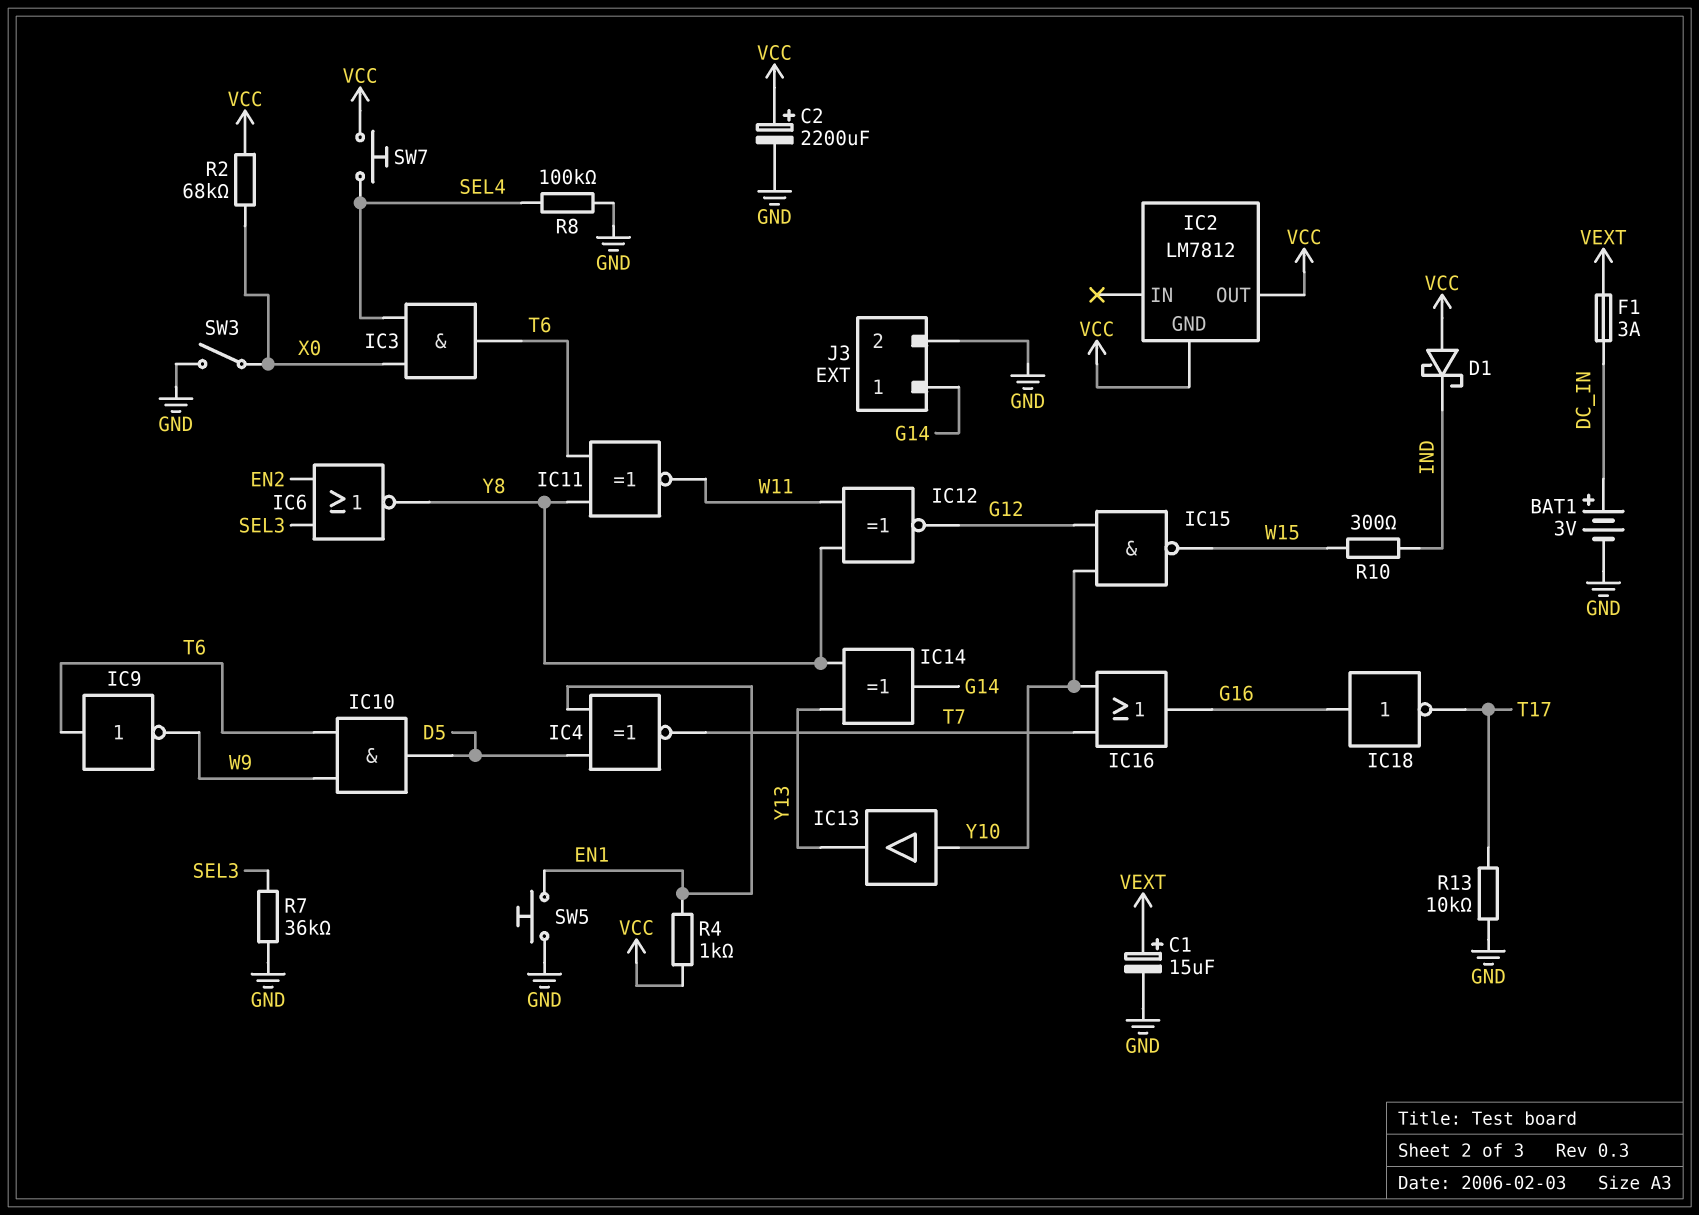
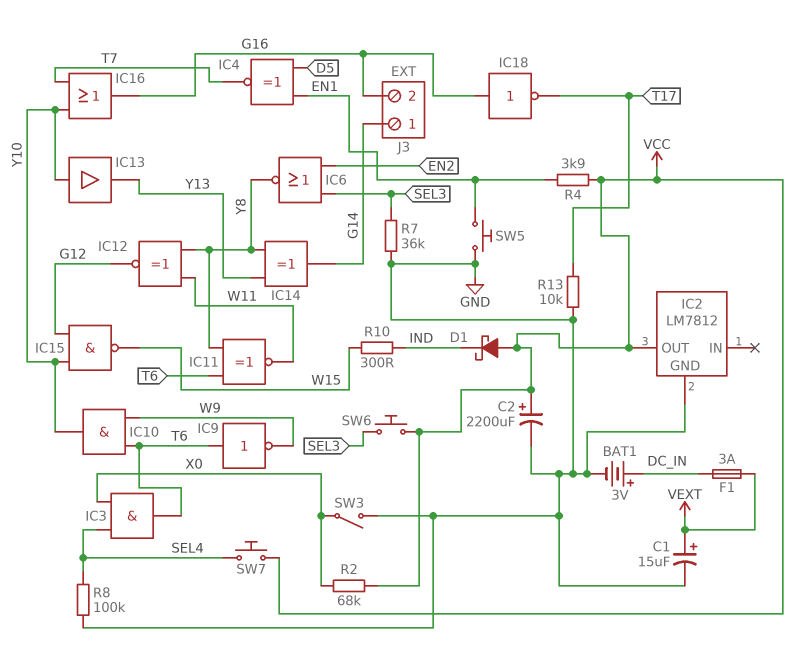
IC2 pin GND: VCC -> GND
IC10: AND (in T6, in W9, out D5) -> AND (in T6, in W9, out Y10)
J3 pin 2: GND -> G16
R4: 1k (EN1, VCC) -> 3.9k (EN1, VCC)
SW6: none -> button (SEL3, VCC)

